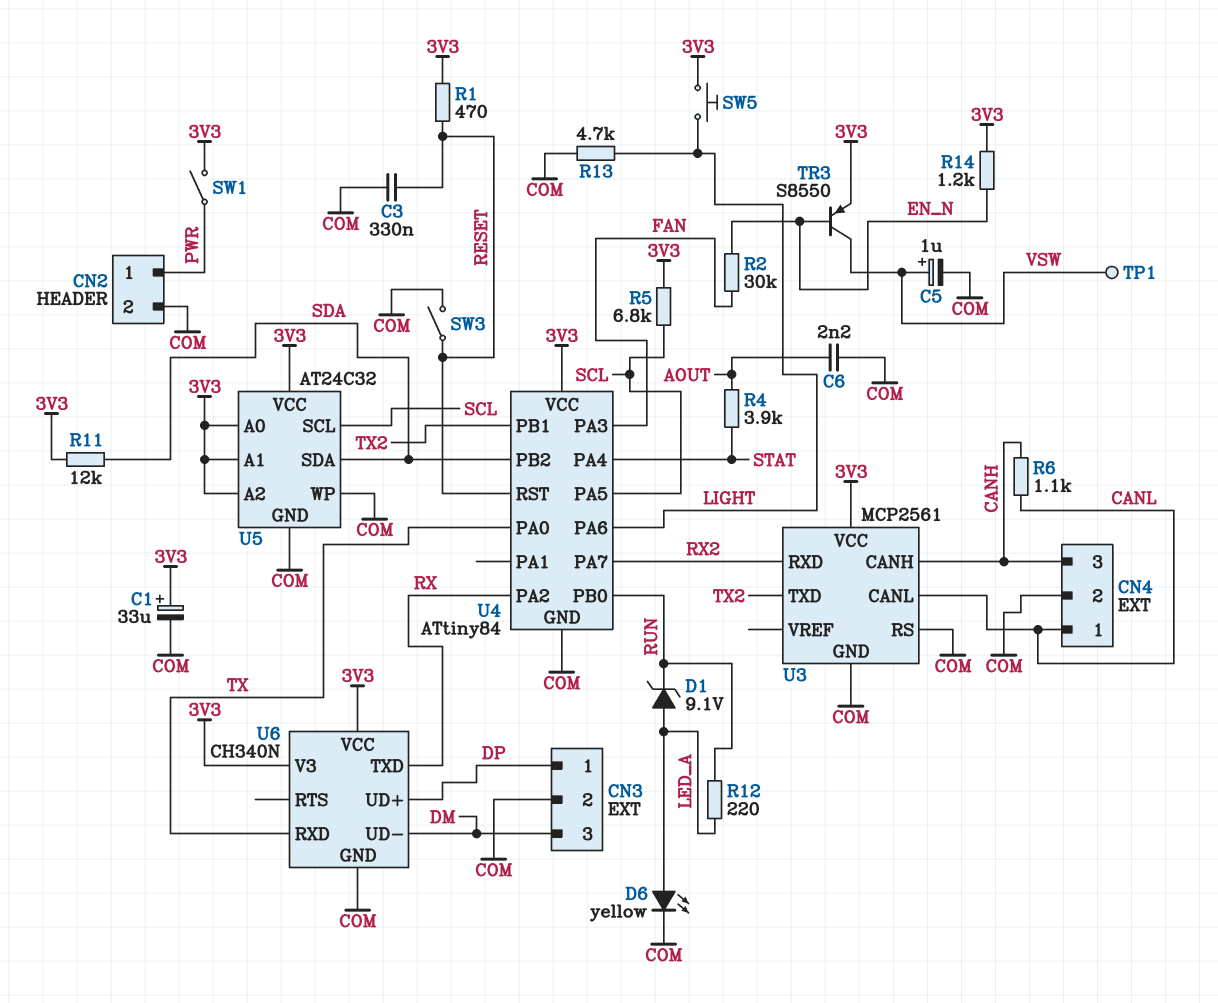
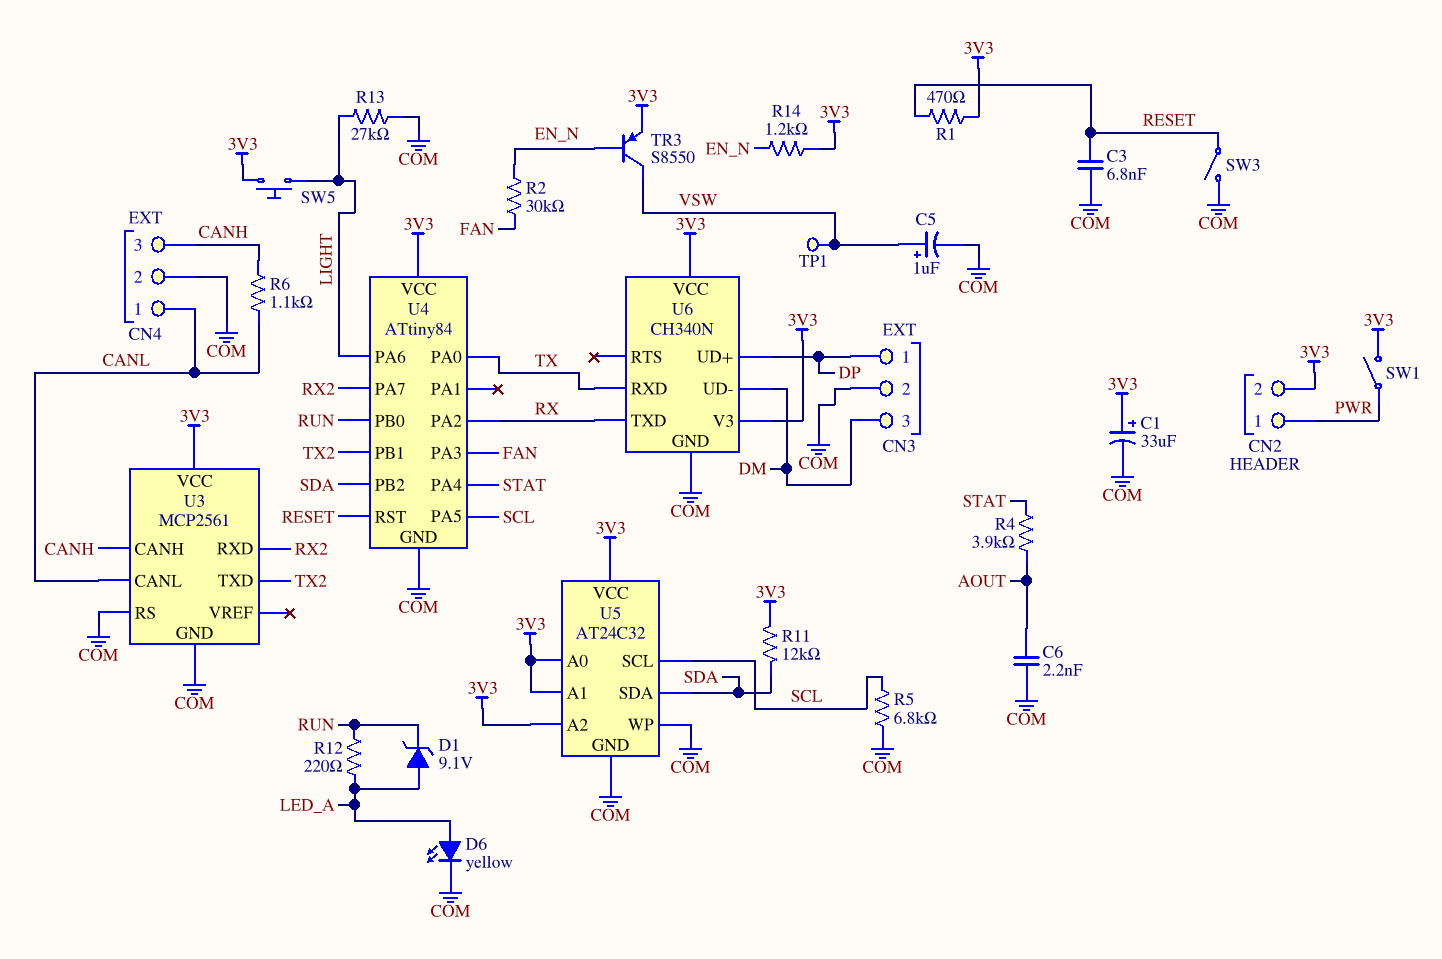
C3: 330nF (COM, RESET) -> 6.8nF (COM, RESET)
CN2 pin 2: COM -> 3V3
R5: 6.8k (3V3, SCL) -> 6.8k (COM, SCL)
R13: 4.7k (COM, LIGHT) -> 27k (COM, LIGHT)

